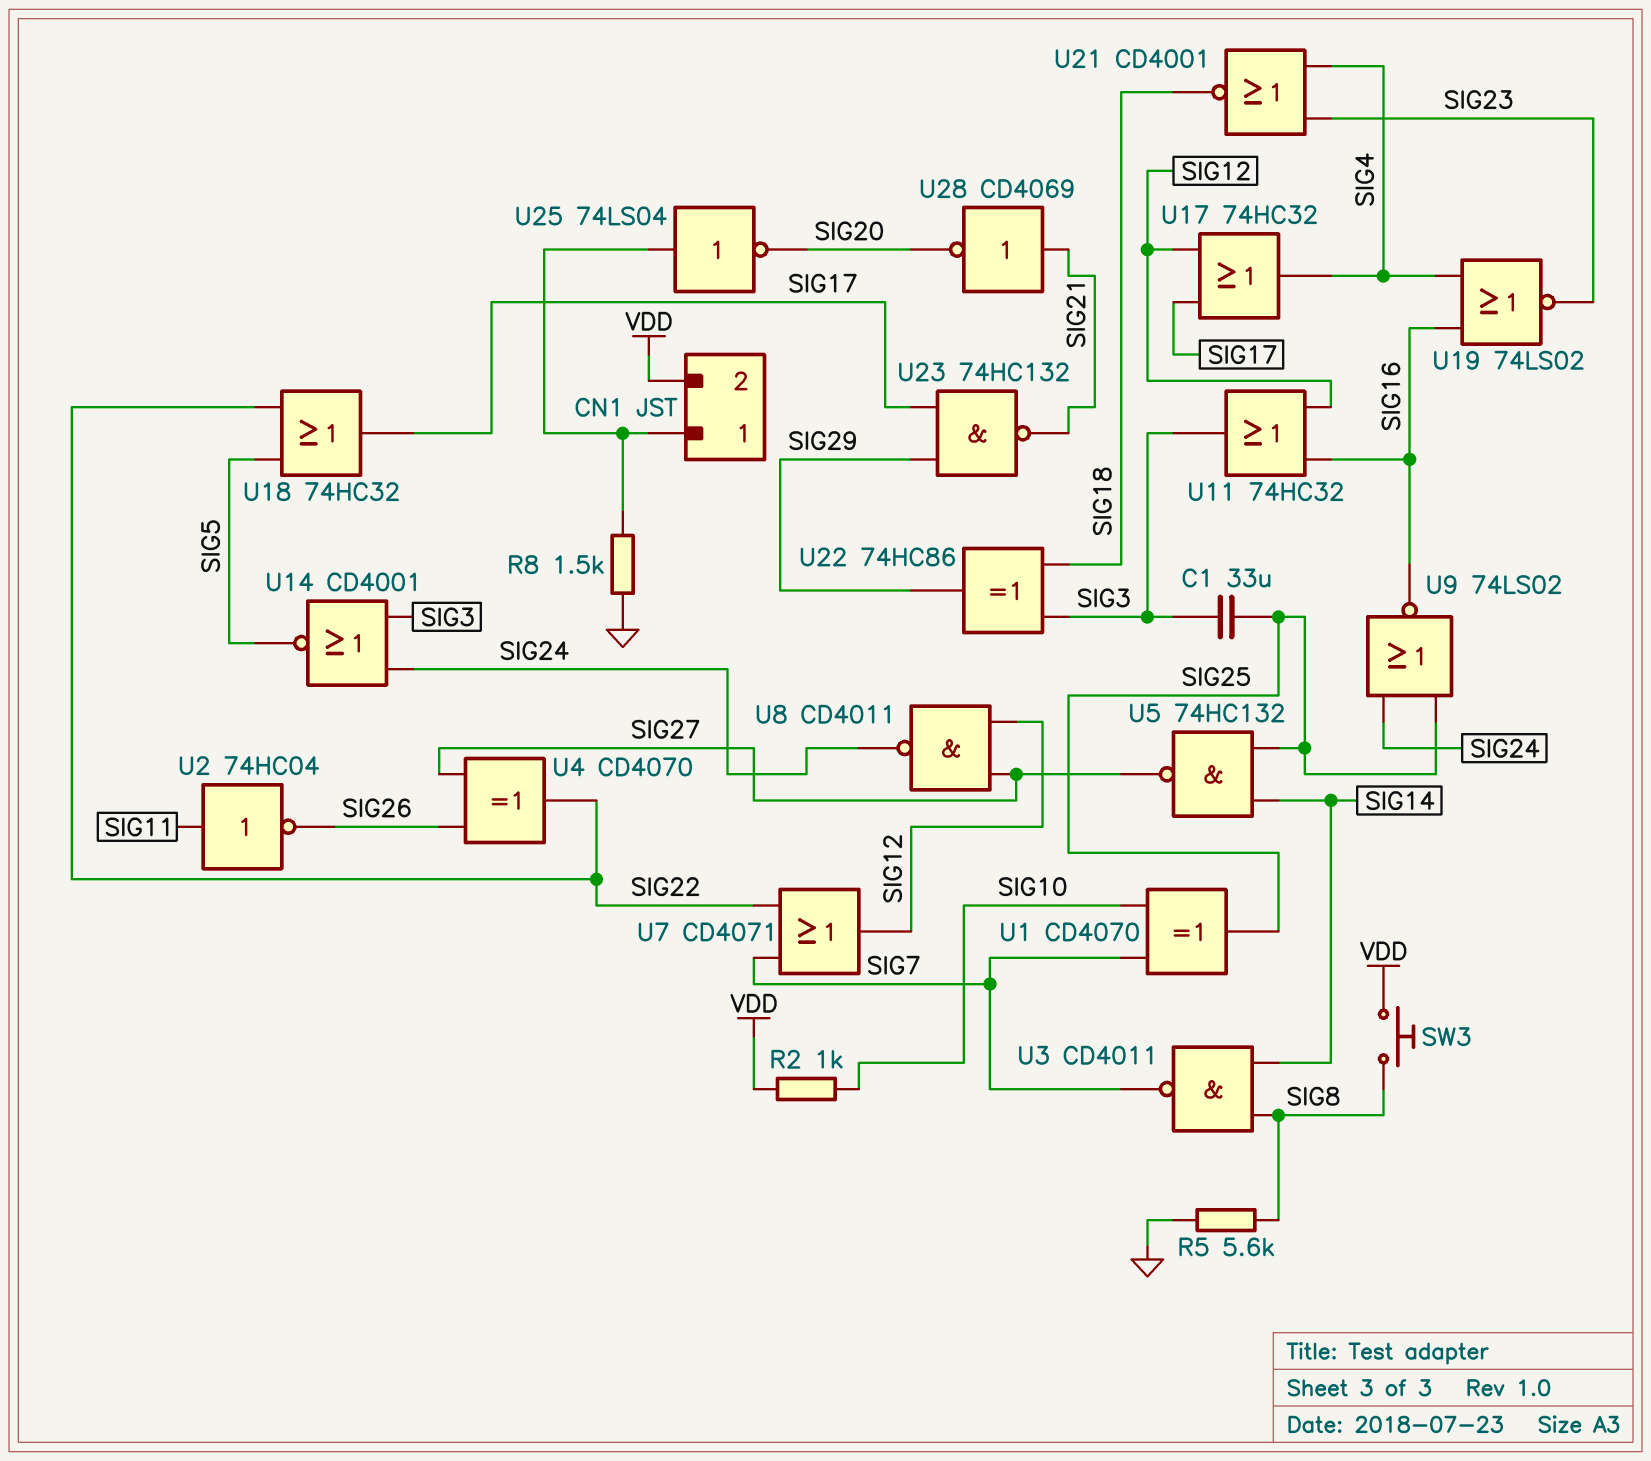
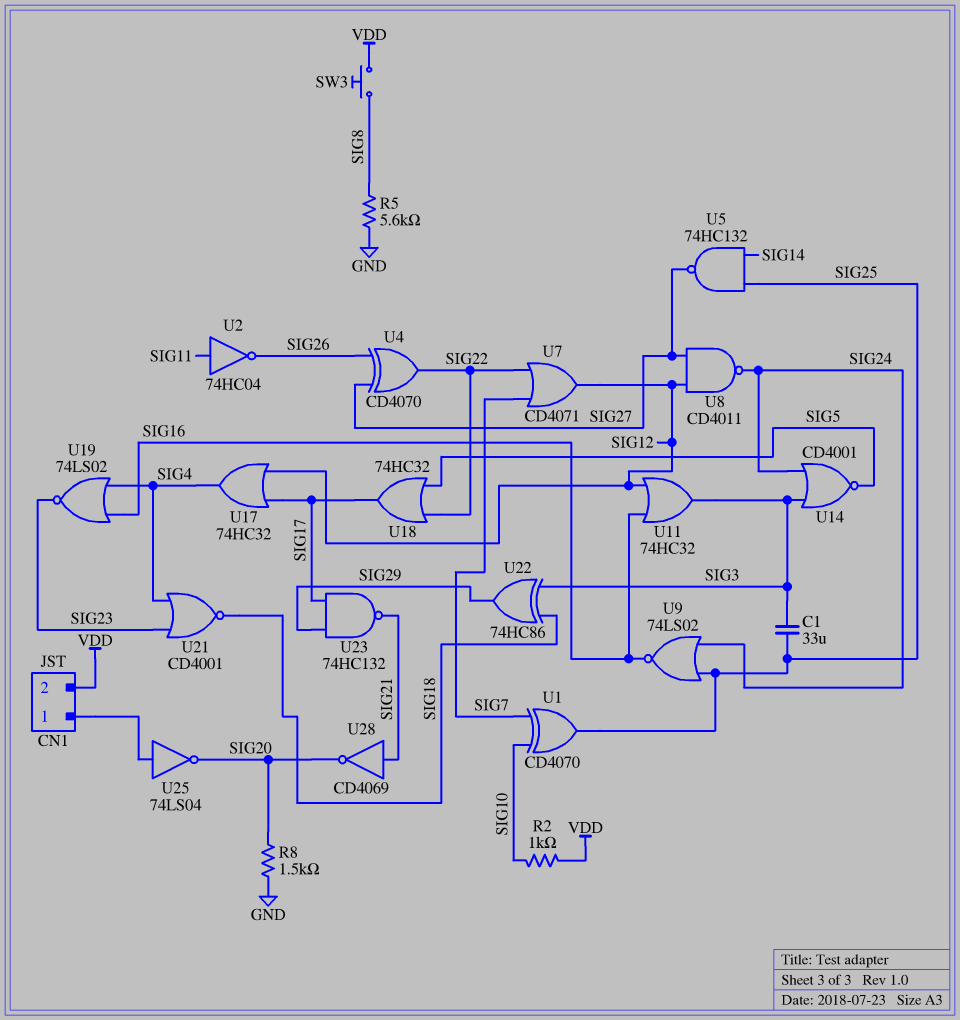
R8: 1.5k (CN1/1, GND) -> 1.5k (GND, SIG20)
U3: NAND CD4011 (in SIG8, in SIG14, out SIG7) -> none

